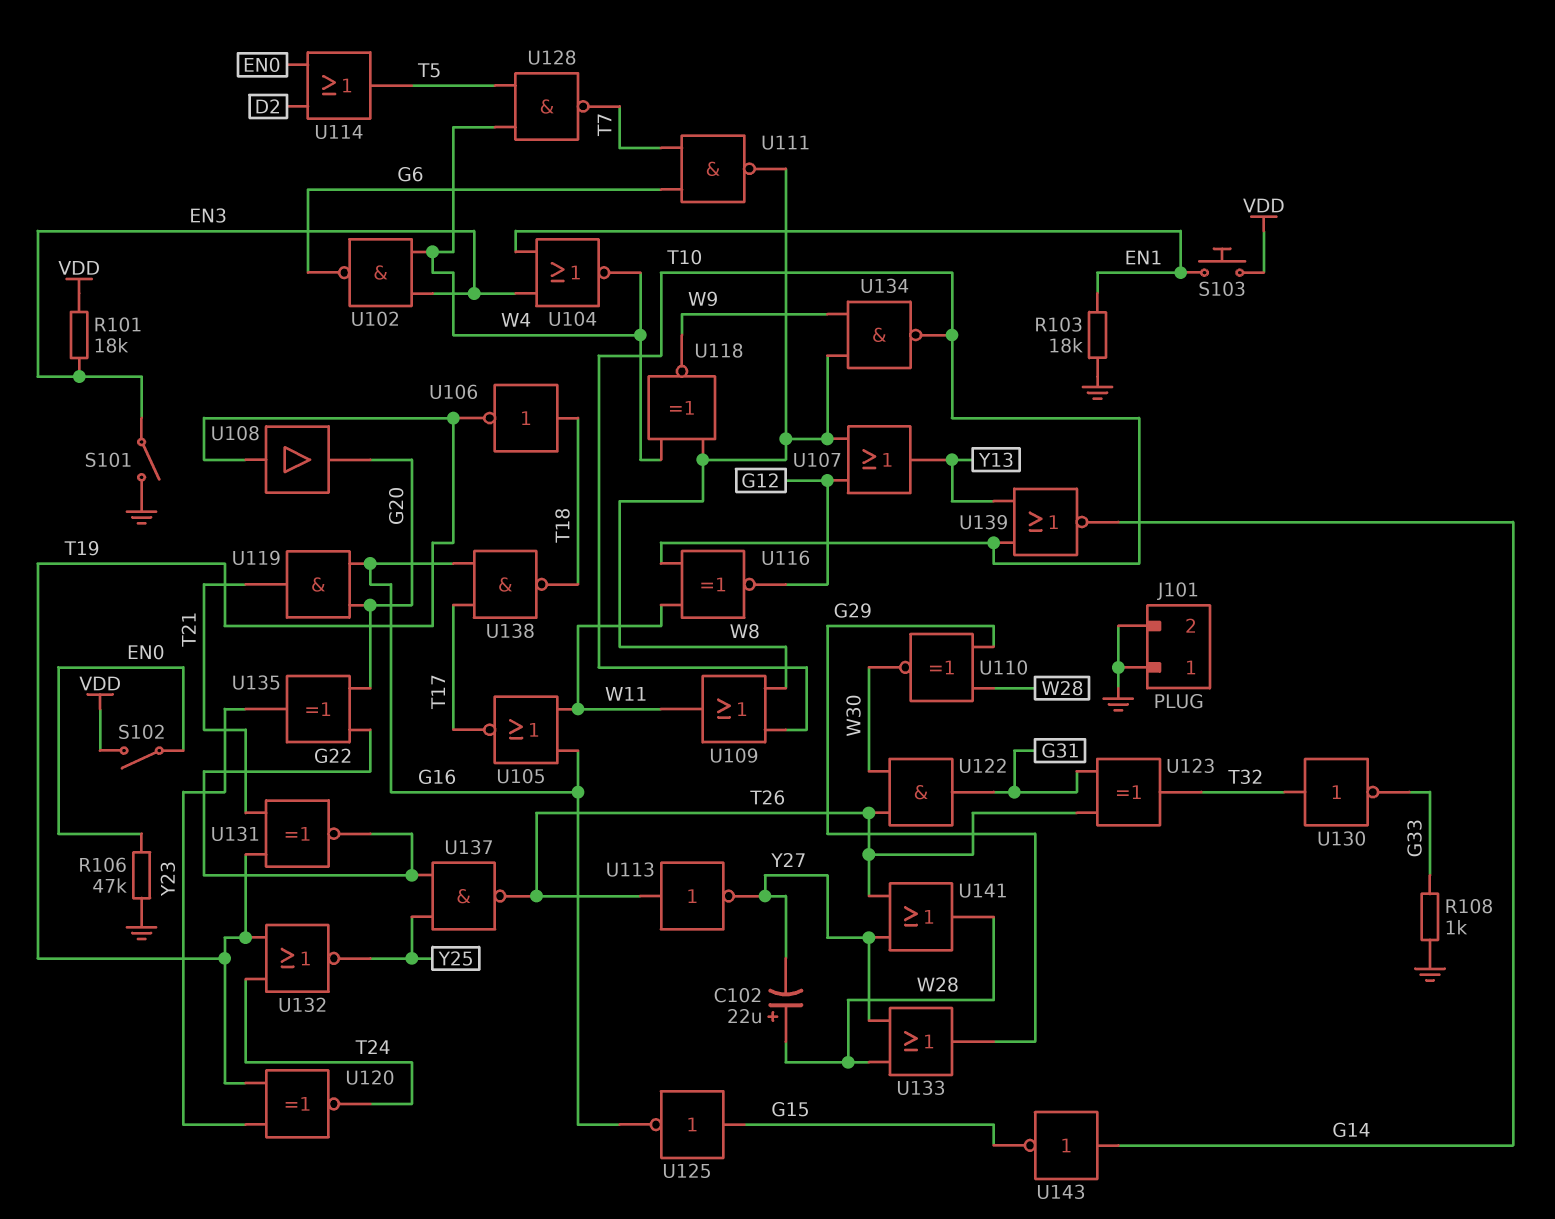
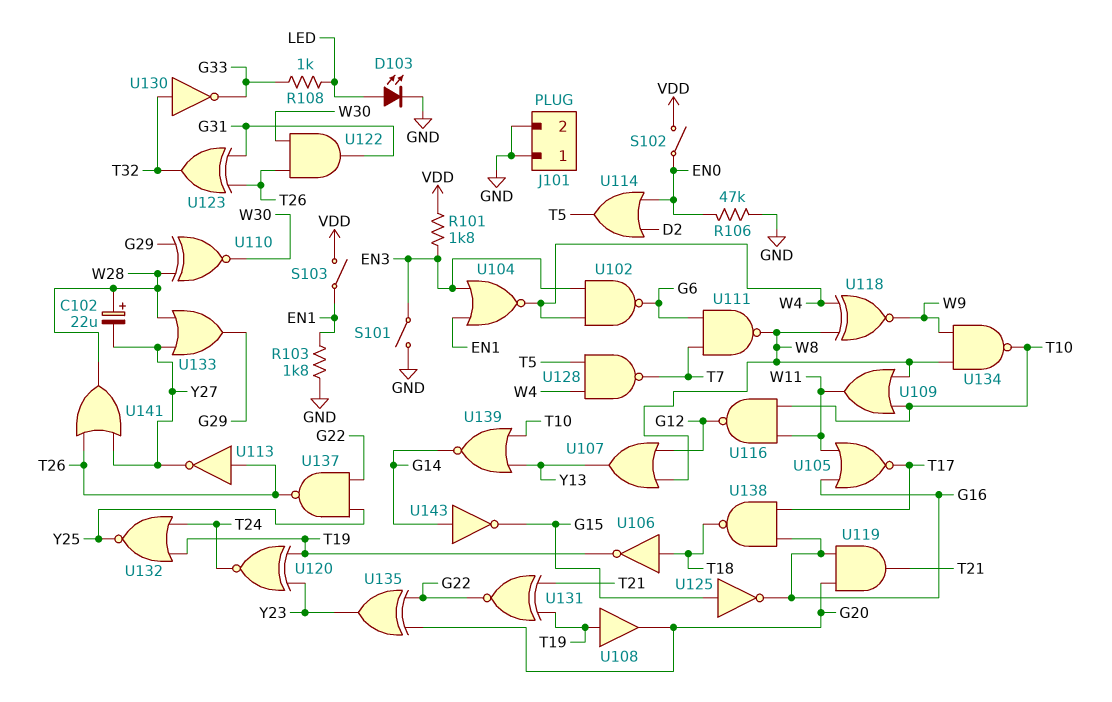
D103: none -> LED (A LED, K GND)
R101: 18k (EN3, VDD) -> 1.8k (EN3, VDD)
R103: 18k (EN1, GND) -> 1.8k (EN1, GND)
R108: 1k (G33, GND) -> 1k (G33, LED)
S103: button (EN1, VDD) -> switch (EN1, VDD)
U116: XNOR (in T10, in W11, out G12) -> NAND (in T10, in W11, out G12)

